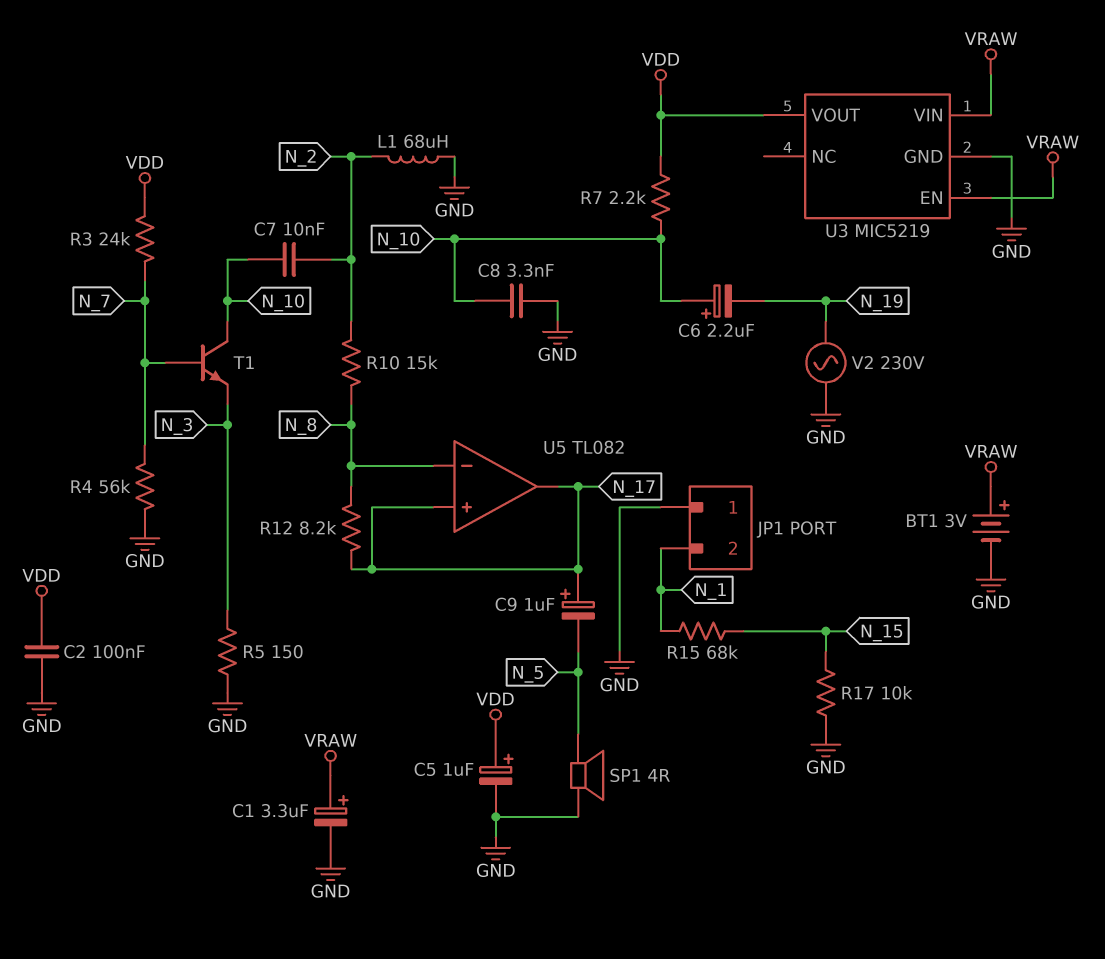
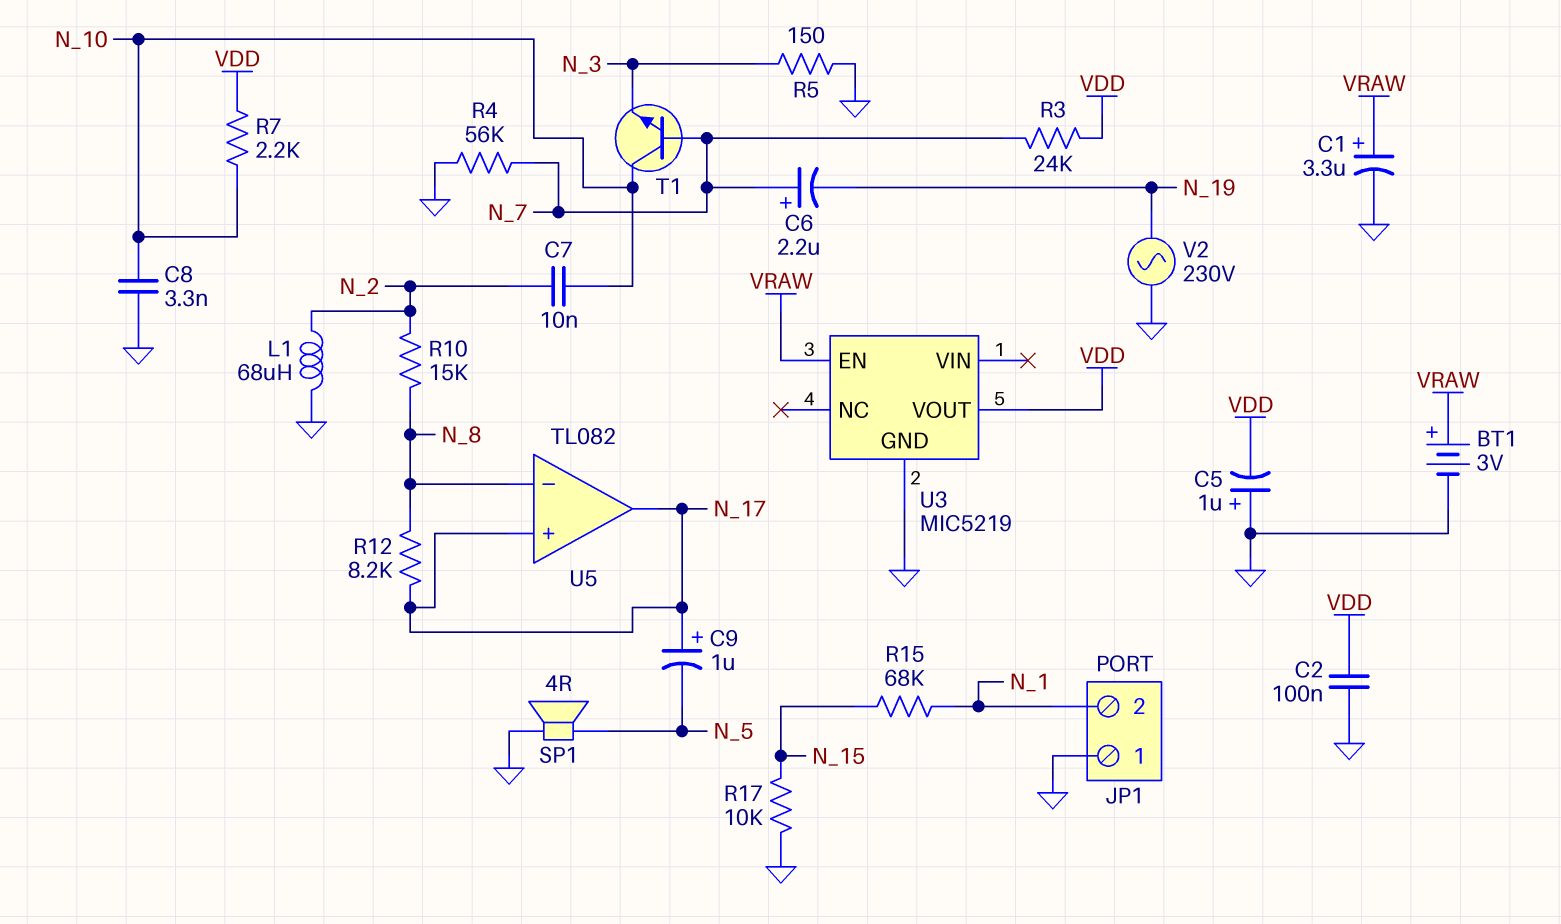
C5: 1uF (plus VDD, minus GND) -> 1uF (plus GND, minus VDD)
C6: 2.2uF (plus N_10, minus N_19) -> 2.2uF (plus N_7, minus N_19)
U3 pin VIN: VRAW -> none

